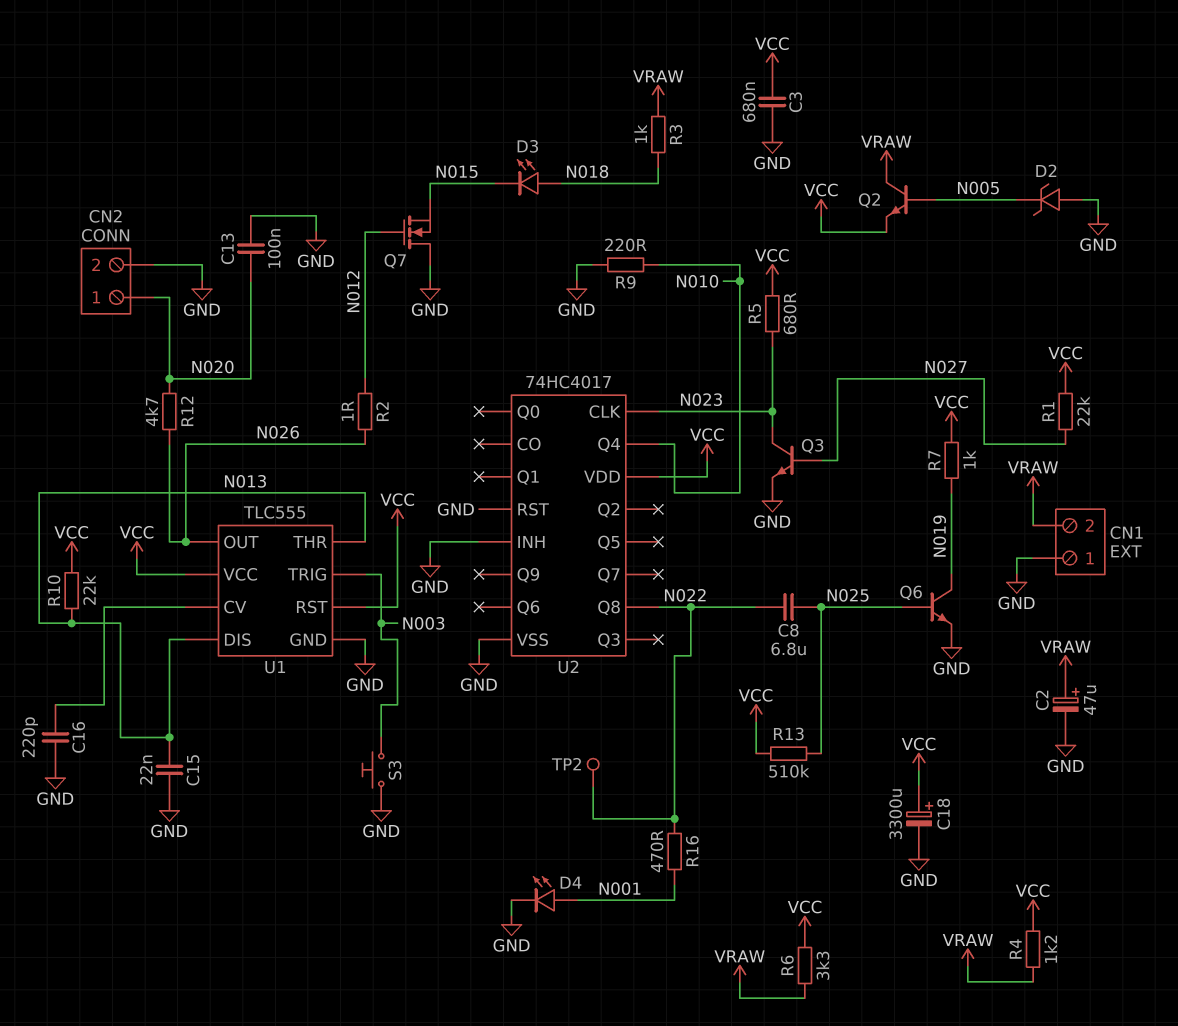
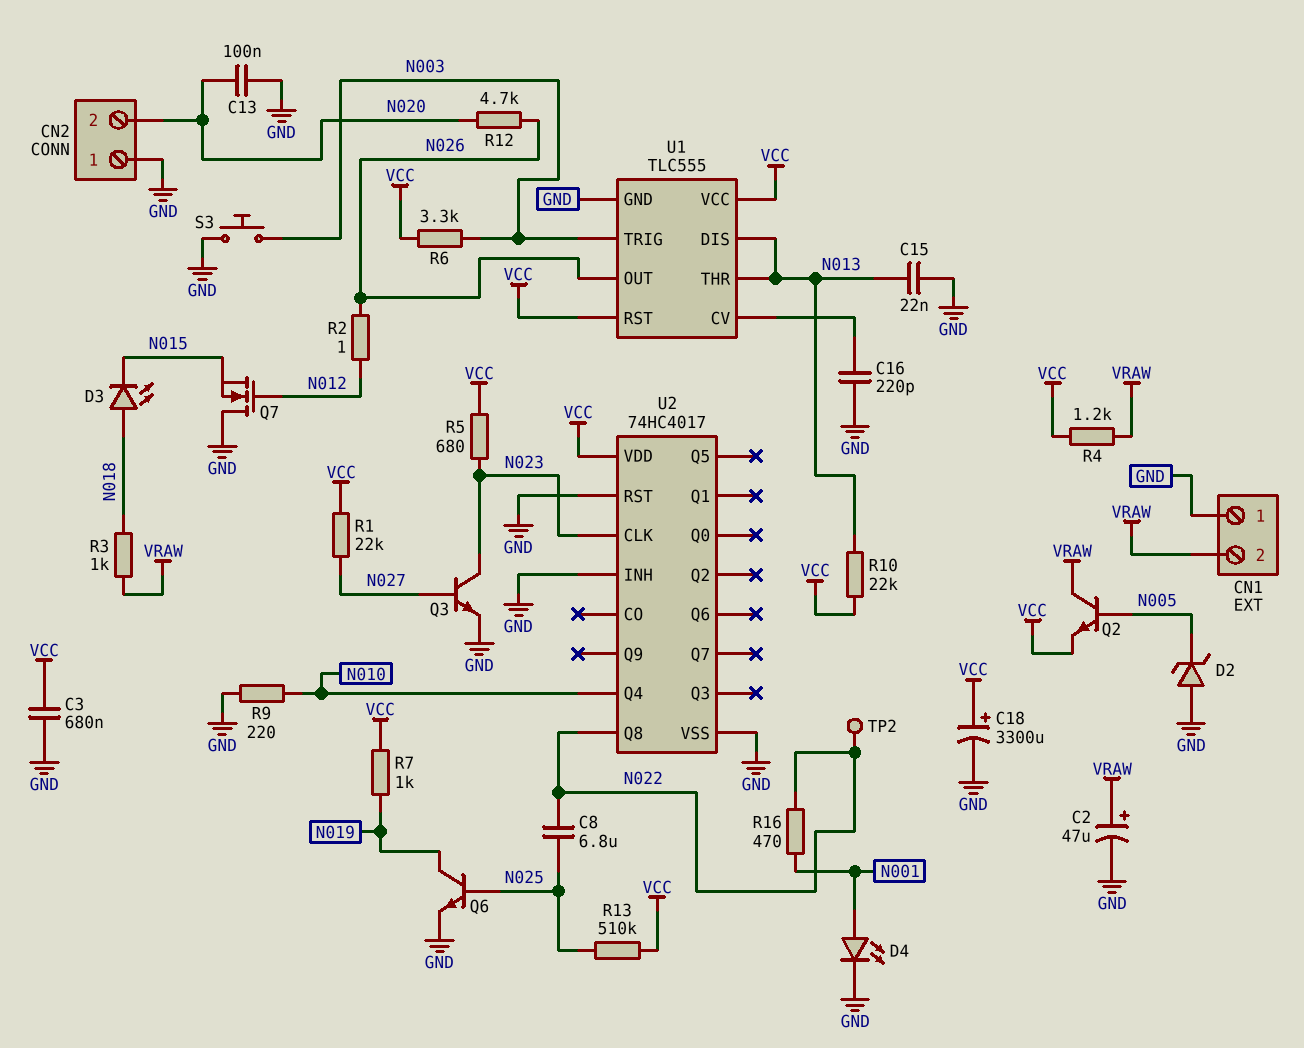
CN2 pin 1: N020 -> GND
CN2 pin 2: GND -> N020
R6: 3.3k (VCC, VRAW) -> 3.3k (N003, VCC)

